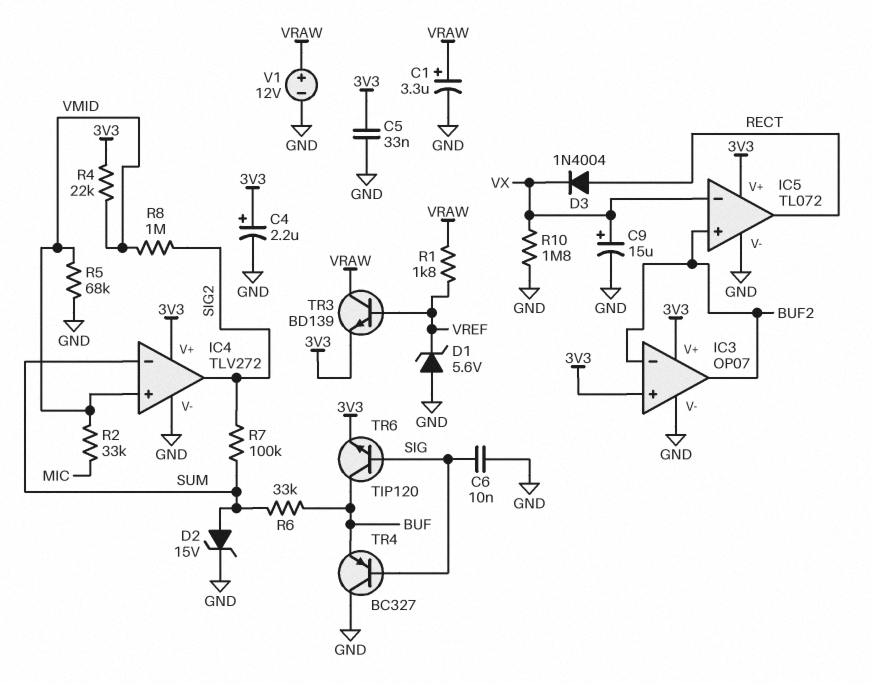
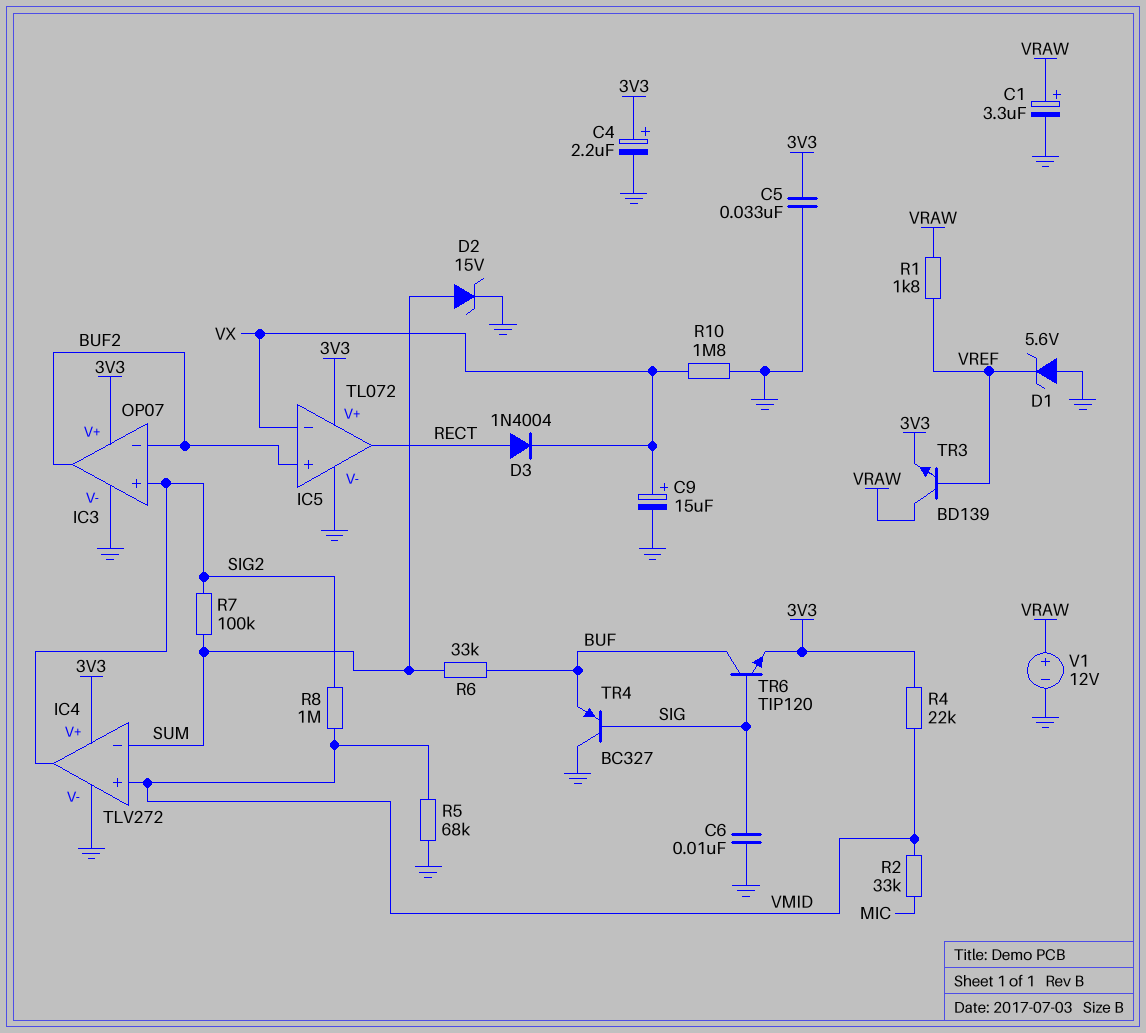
IC3 pin in+: 3V3 -> SIG2

